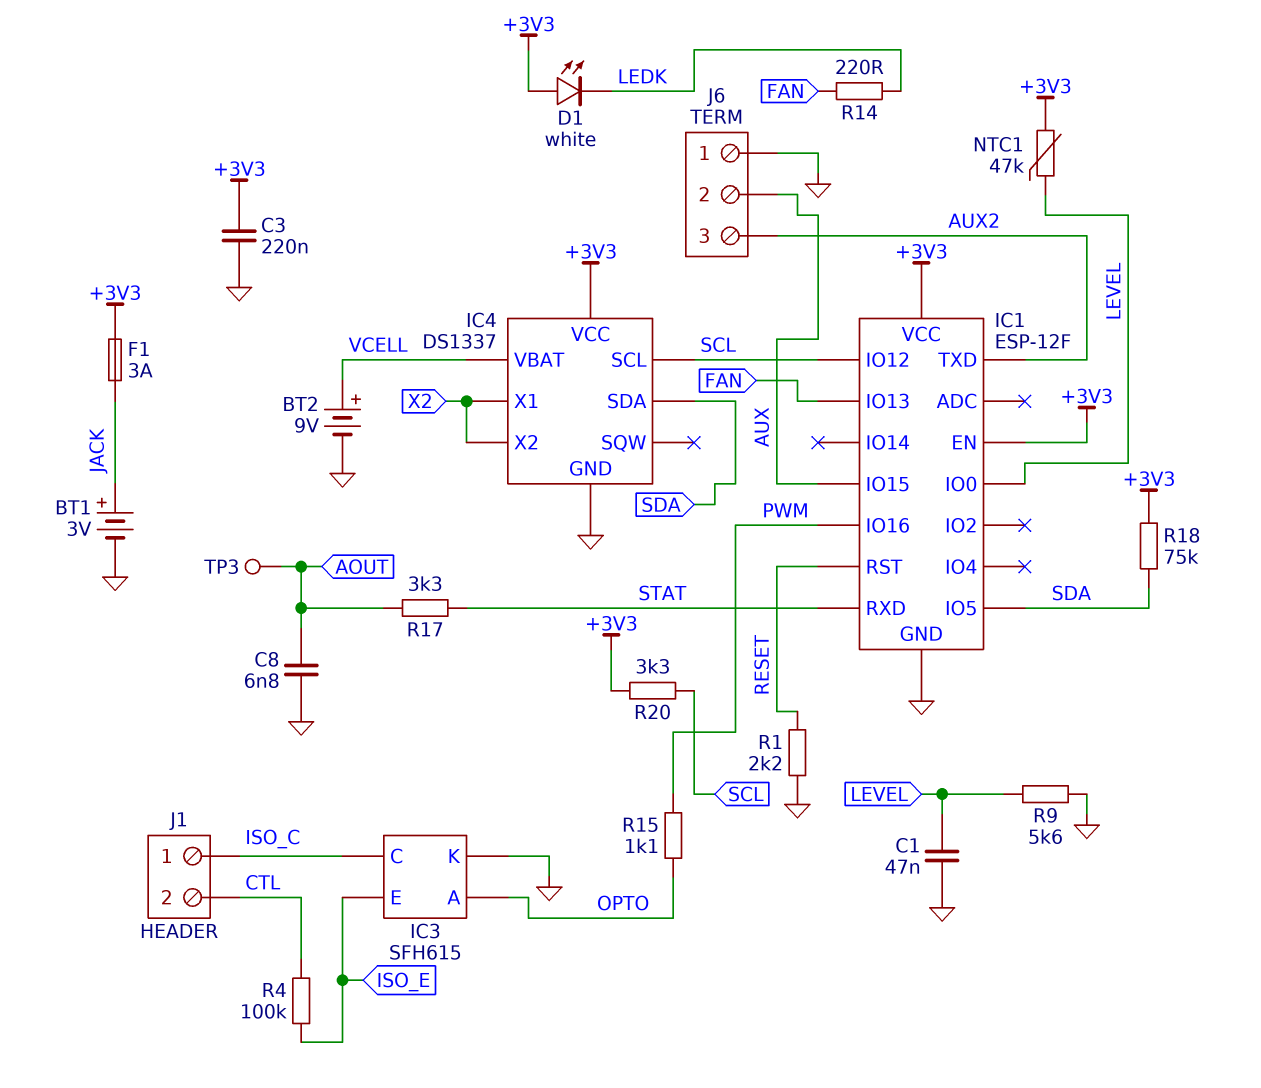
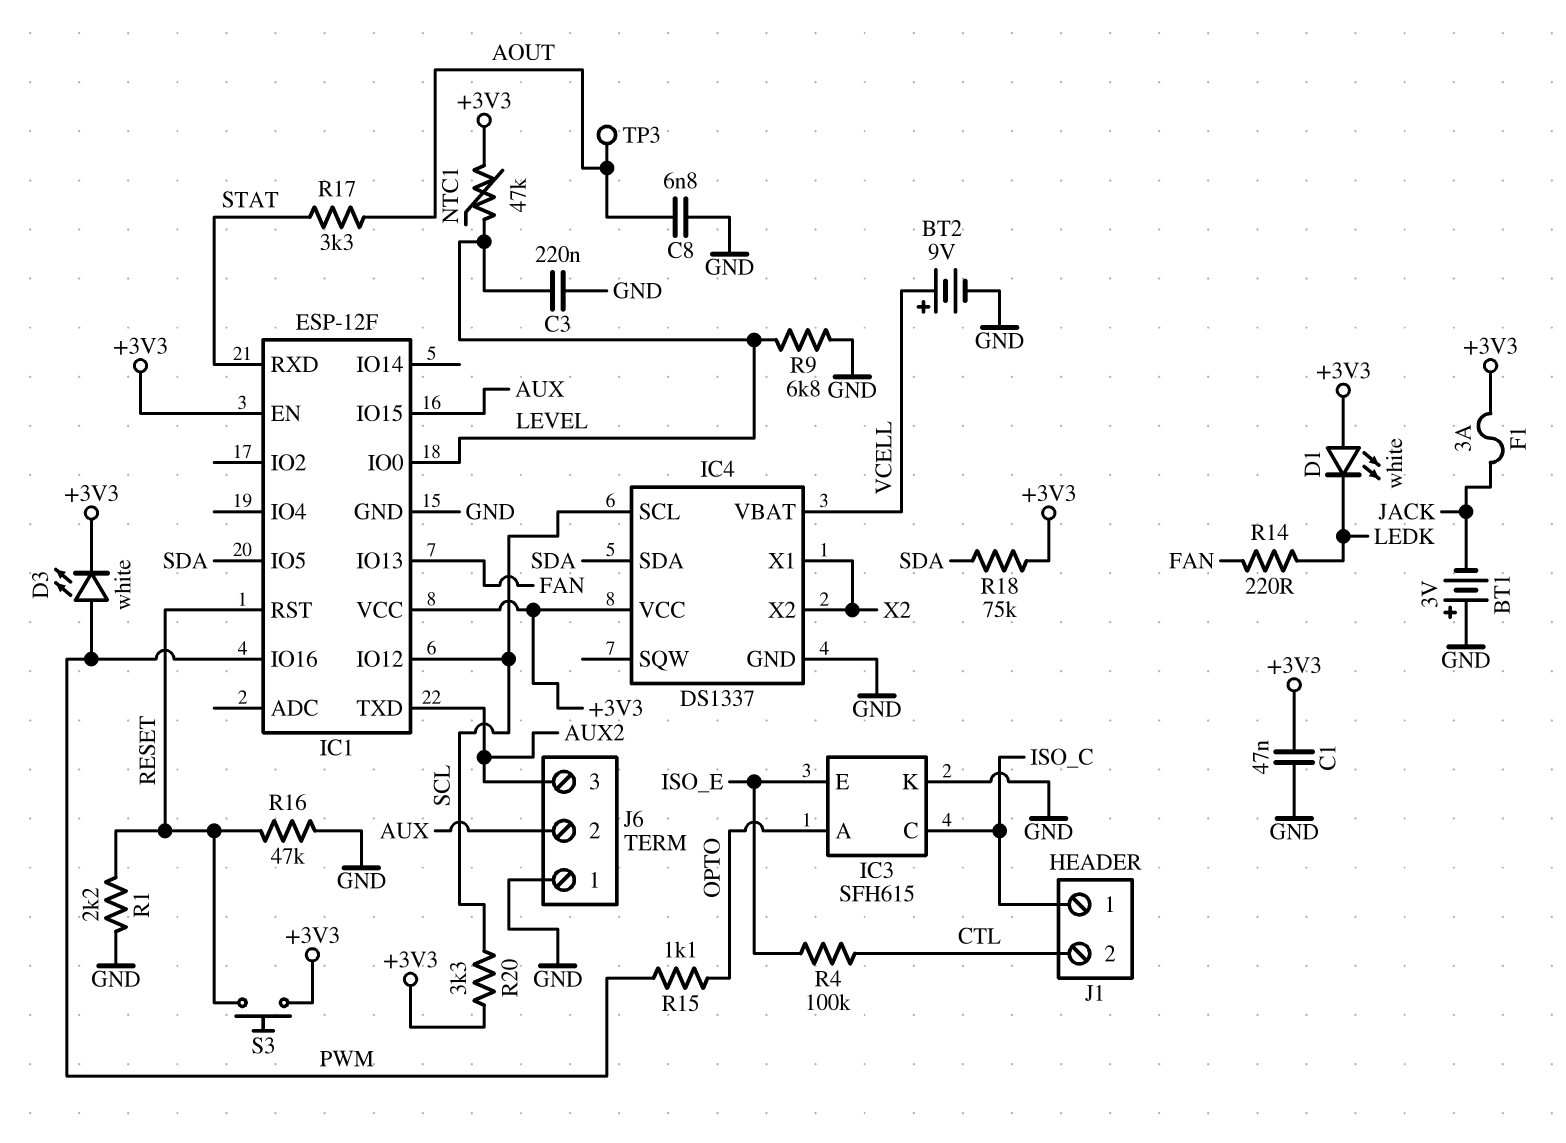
BT1: 3V (plus JACK, minus GND) -> 3V (plus GND, minus JACK)
C1: 47nF (GND, LEVEL) -> 47nF (+3V3, GND)
C3: 220nF (+3V3, GND) -> 220nF (GND, LEVEL)
D3: none -> LED white (A PWM, K +3V3)
R9: 5.6k (GND, LEVEL) -> 6.8k (GND, LEVEL)
R16: none -> 47k (GND, RESET)
S3: none -> button (+3V3, RESET)

